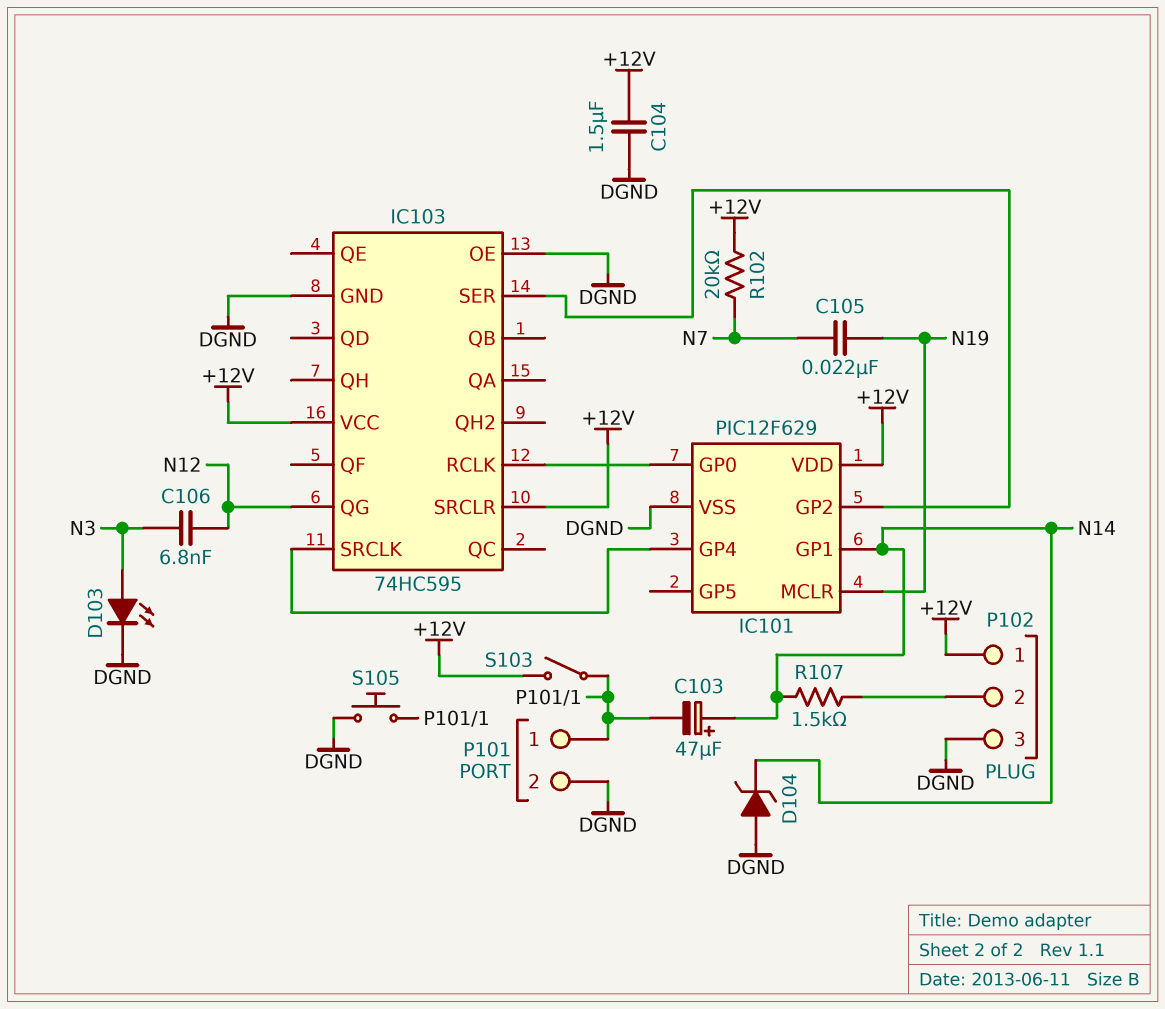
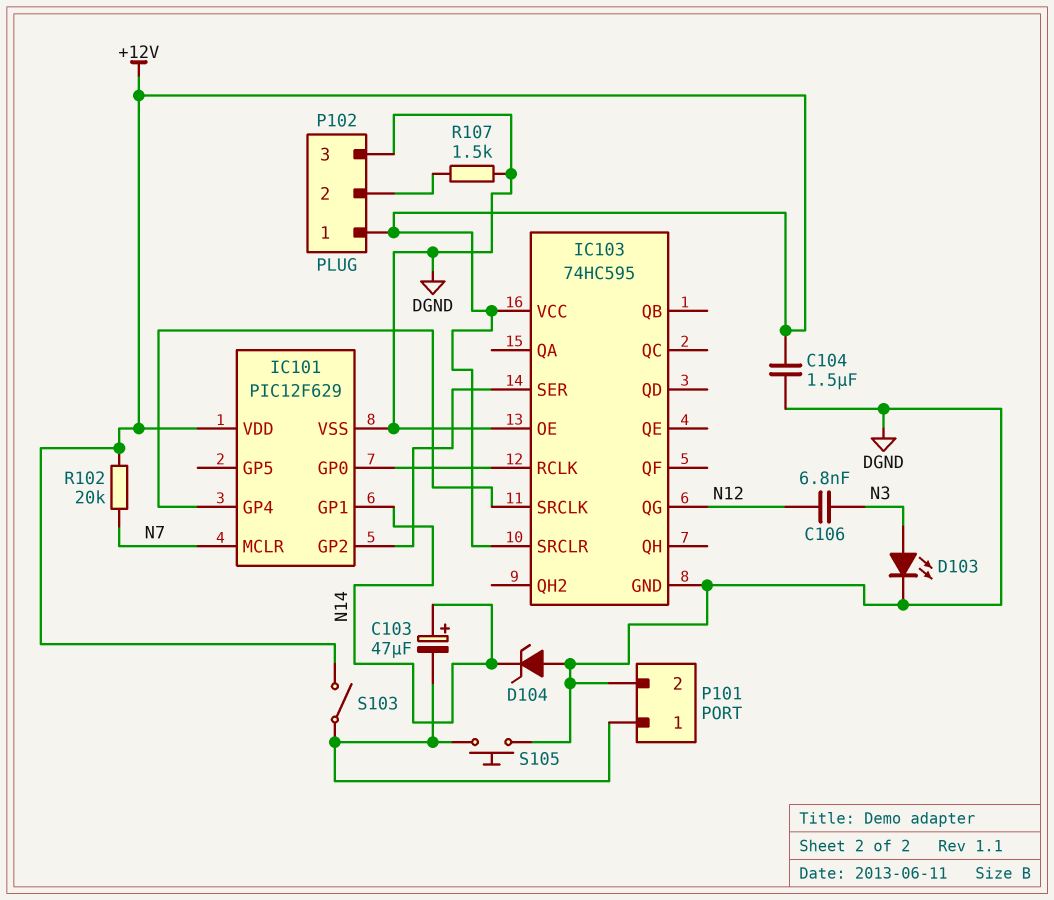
C105: 22nF (N7, N19) -> none
IC101 pin MCLR: N19 -> N7
R107: 1.5k (N14, P102/2) -> 1.5k (DGND, P102/2)

